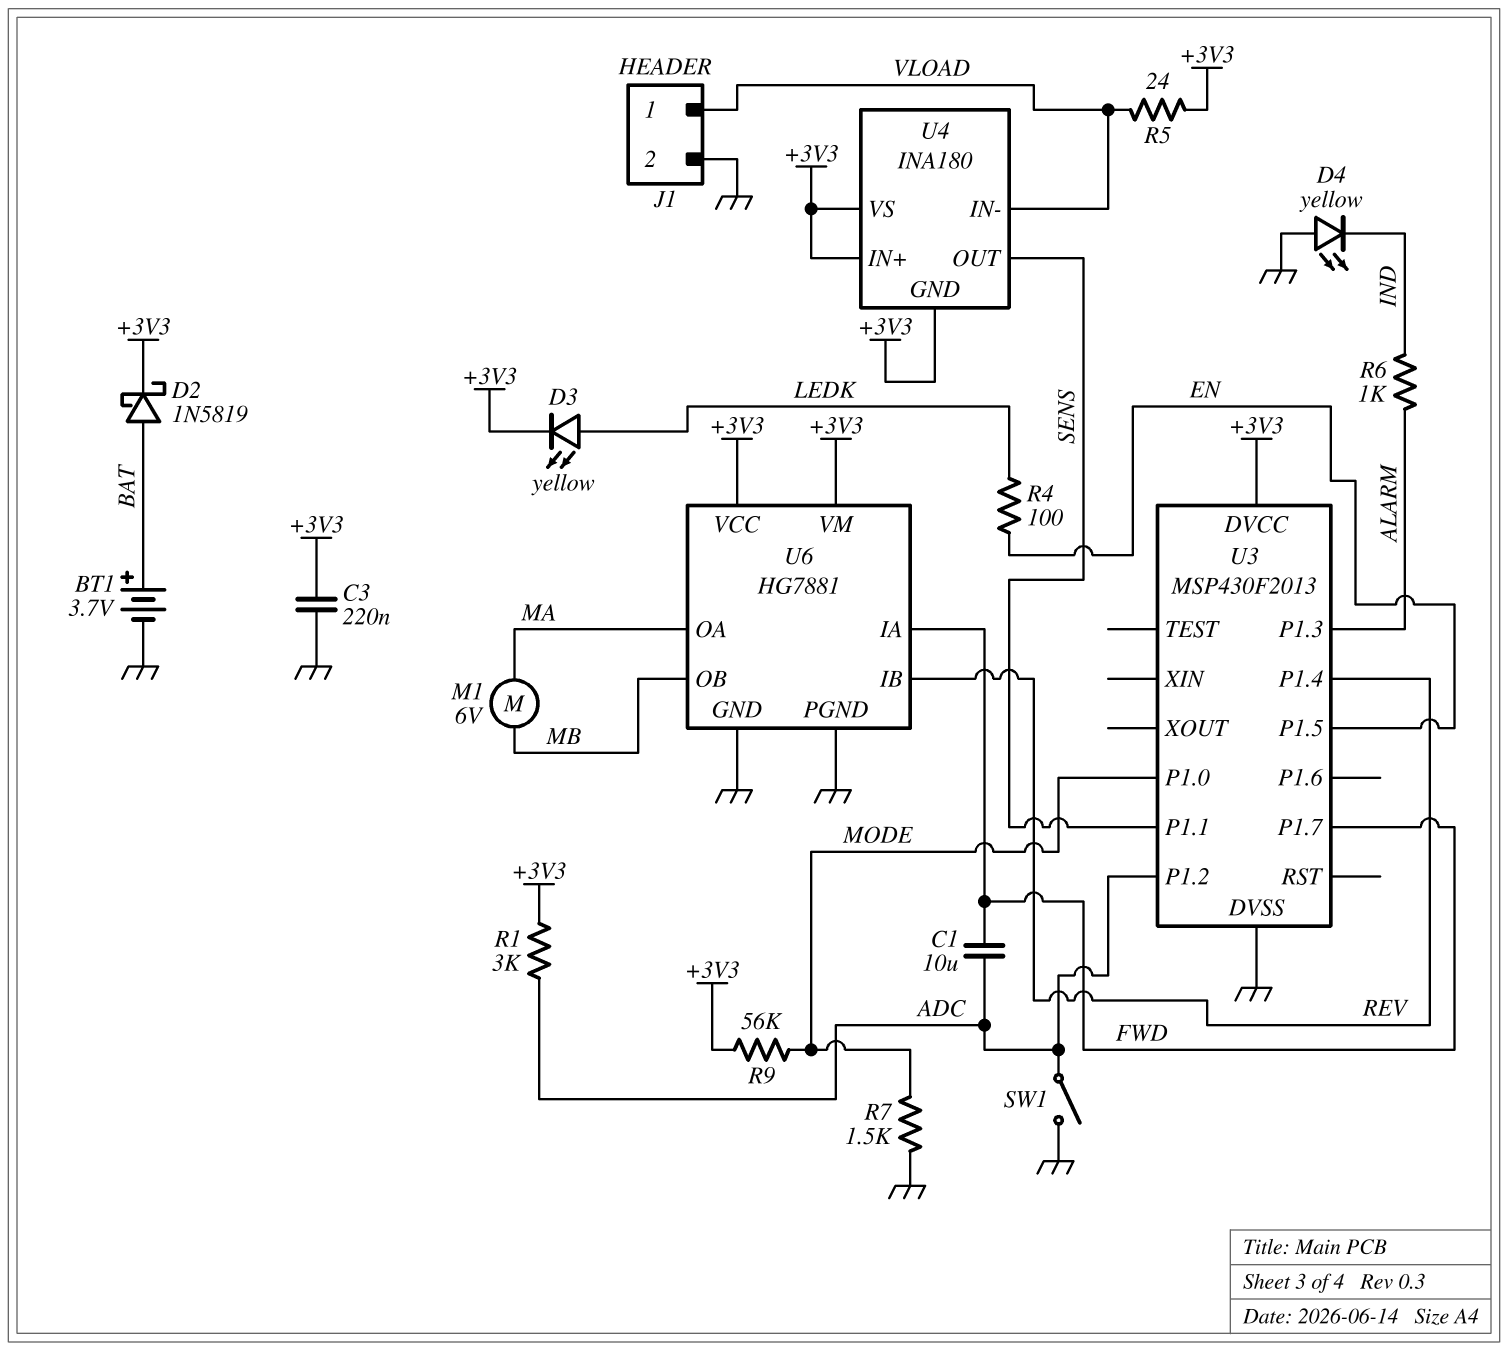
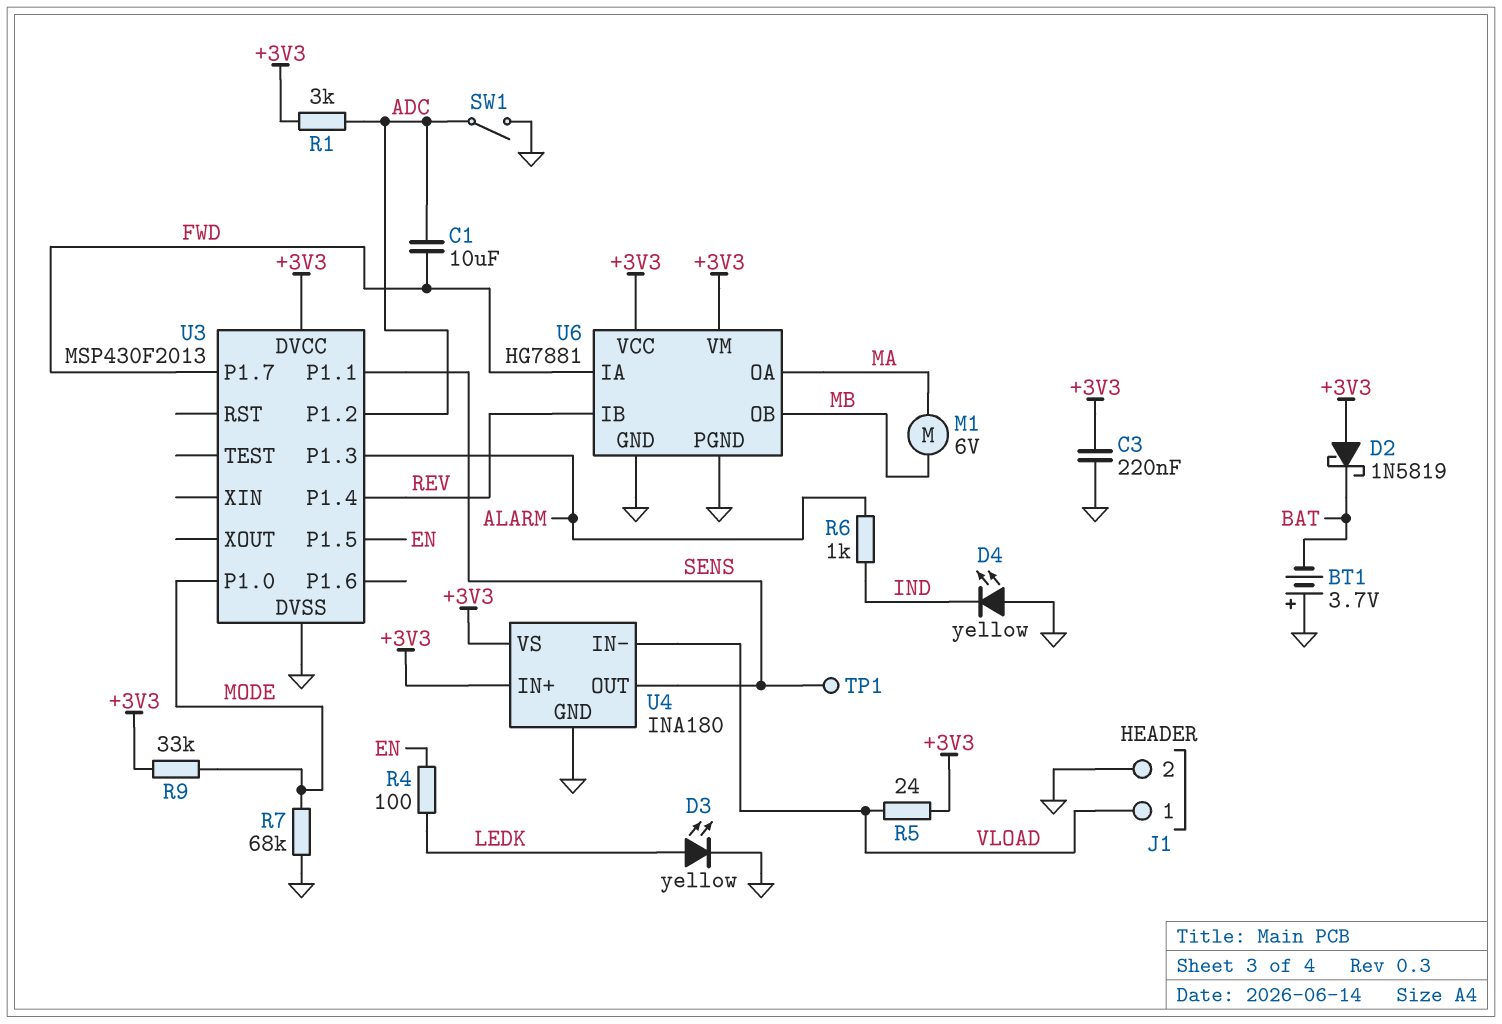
BT1: 3.7V (plus BAT, minus GND) -> 3.7V (plus GND, minus BAT)
D2: schottky 1N5819 (A BAT, K +3V3) -> schottky 1N5819 (A +3V3, K BAT)
D3: LED yellow (A LEDK, K +3V3) -> LED yellow (A LEDK, K GND)
R7: 1.5k (GND, MODE) -> 68k (GND, MODE)
R9: 56k (+3V3, MODE) -> 33k (+3V3, MODE)
TP1: none -> test point (SENS)
U4 pin GND: +3V3 -> GND

